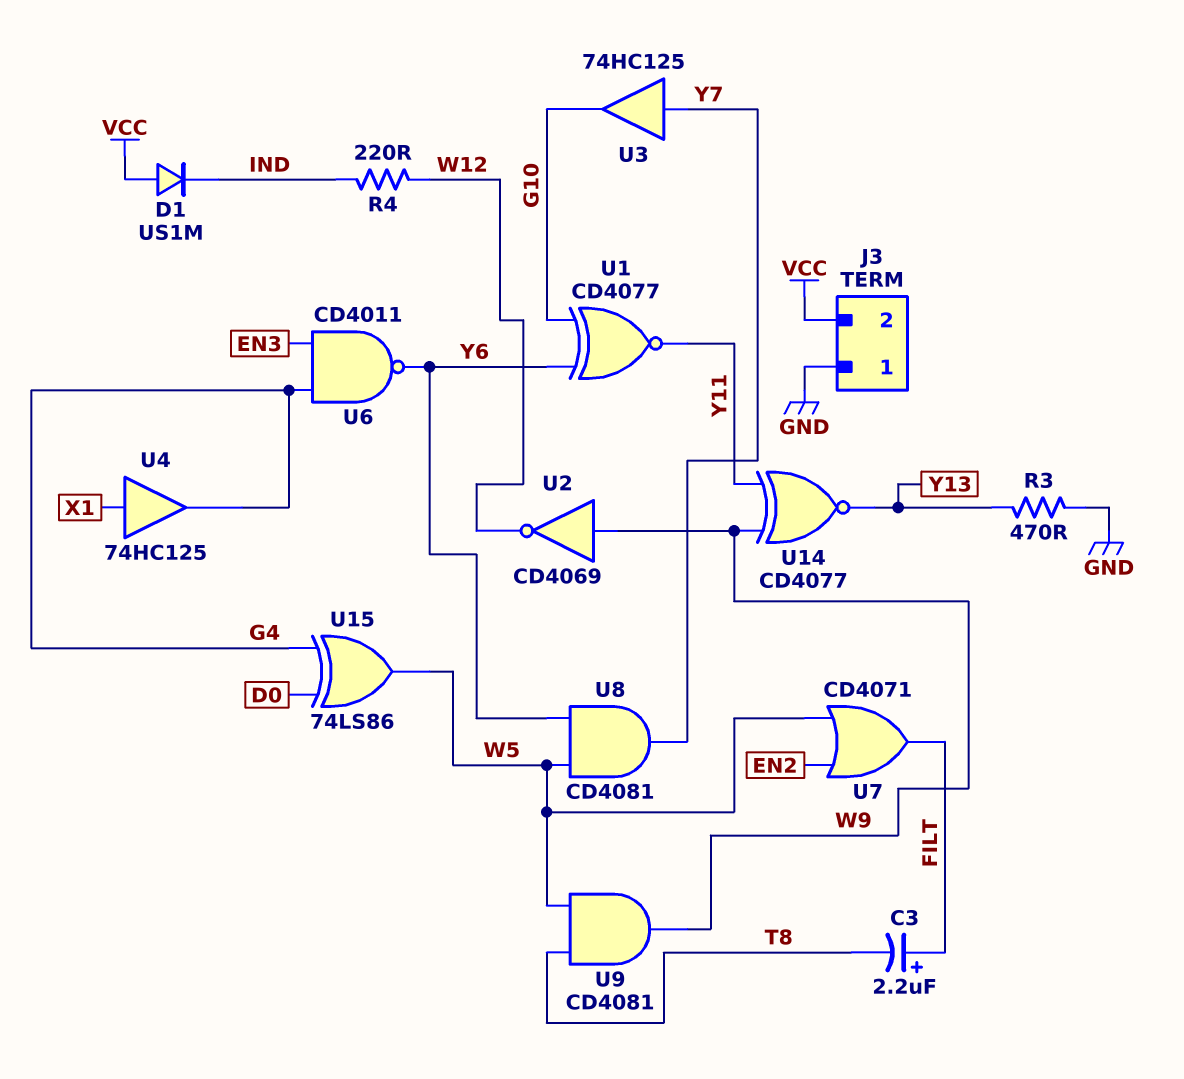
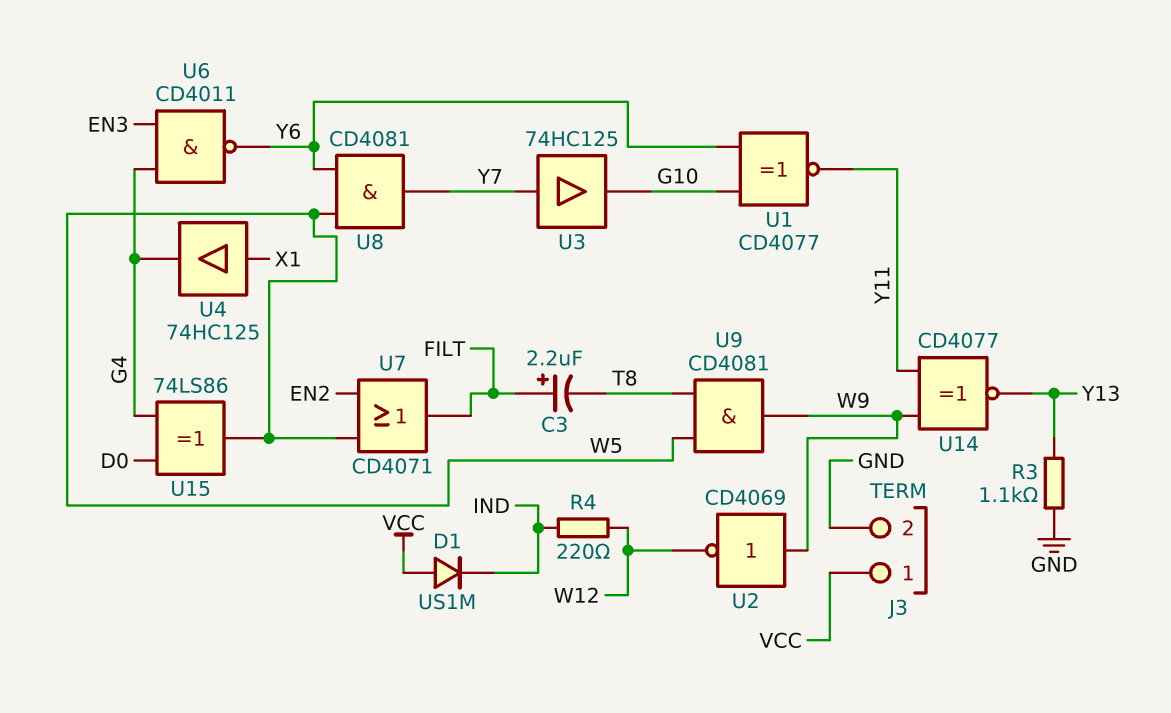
J3 pin 1: GND -> VCC
J3 pin 2: VCC -> GND
R3: 470 (GND, Y13) -> 1.1k (GND, Y13)

